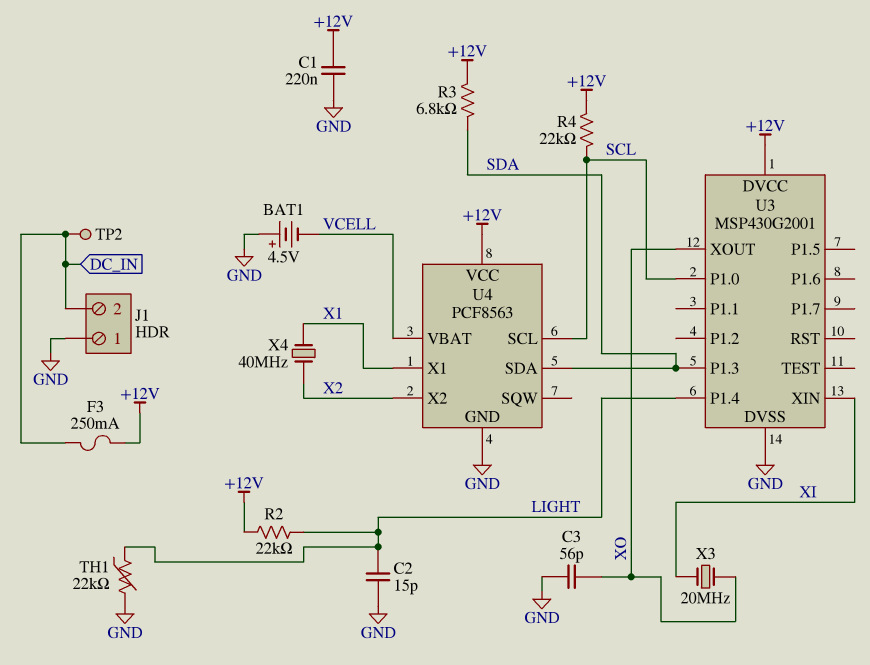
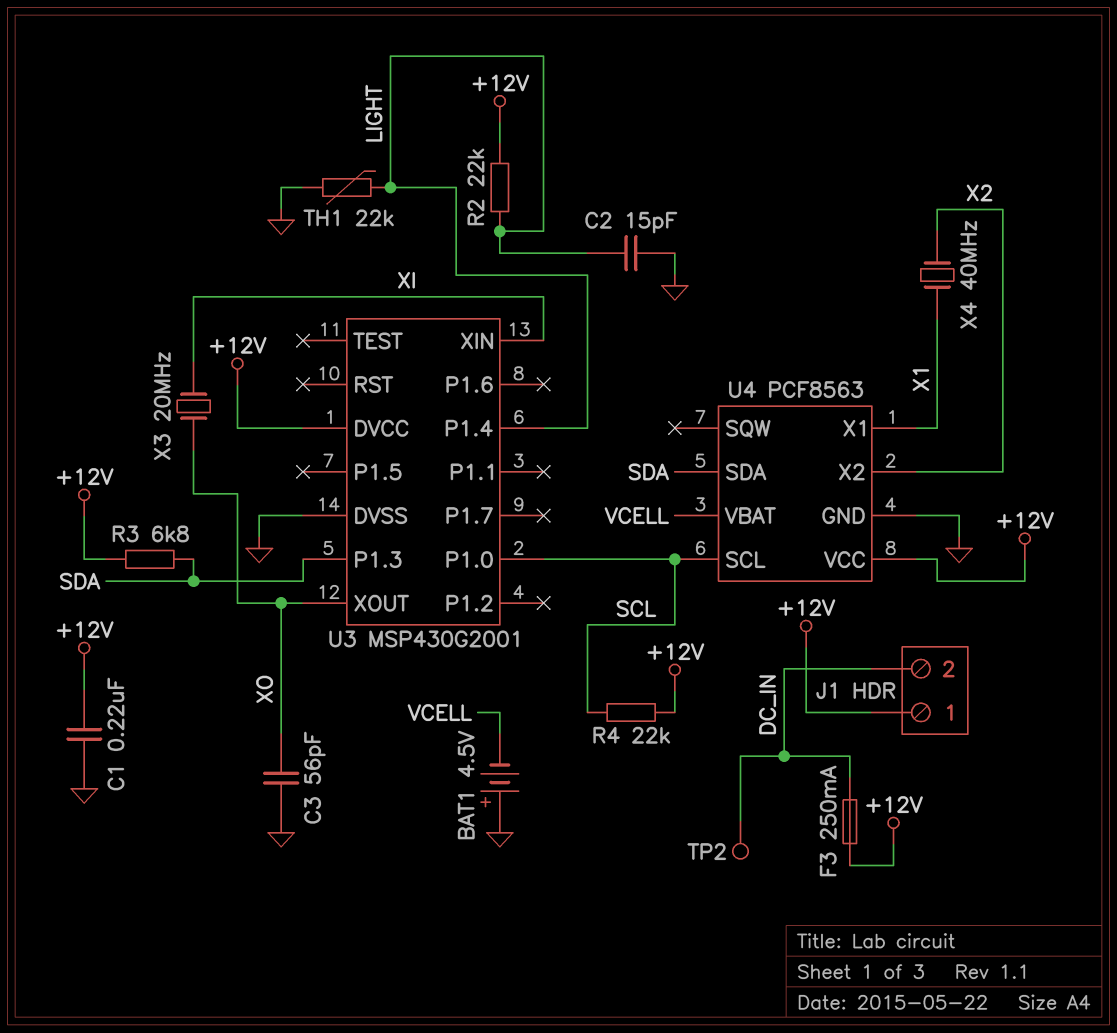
J1 pin 1: GND -> +12V

